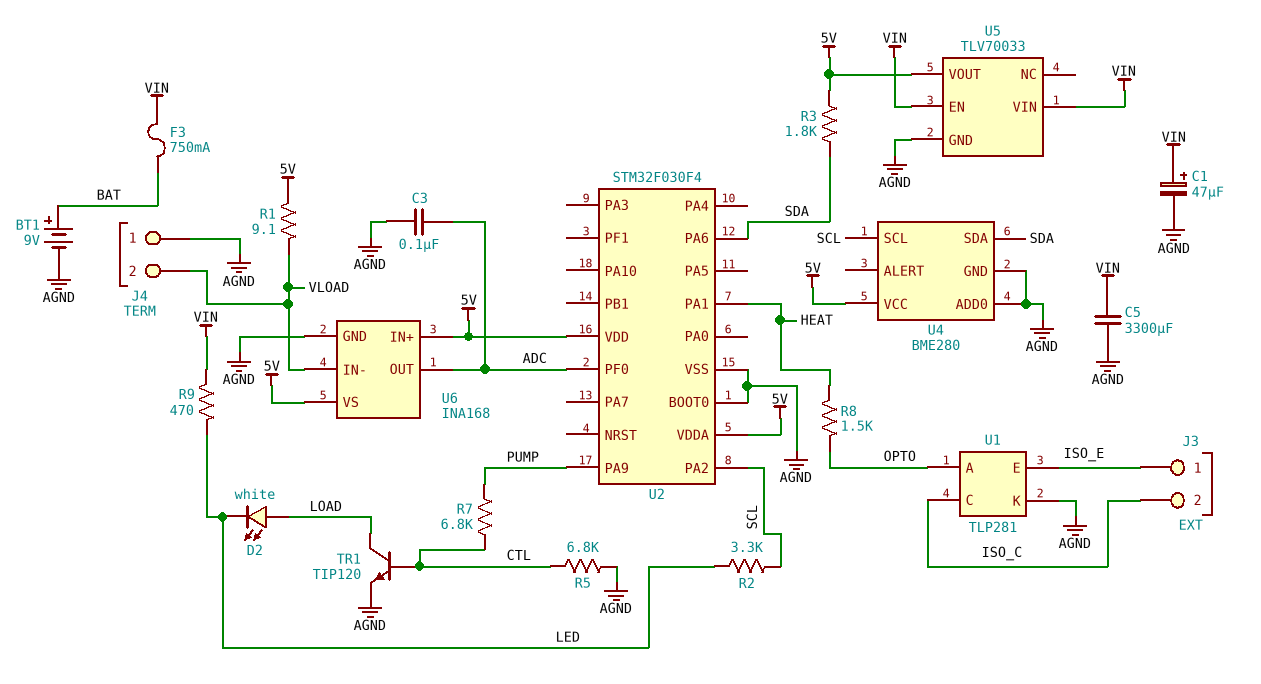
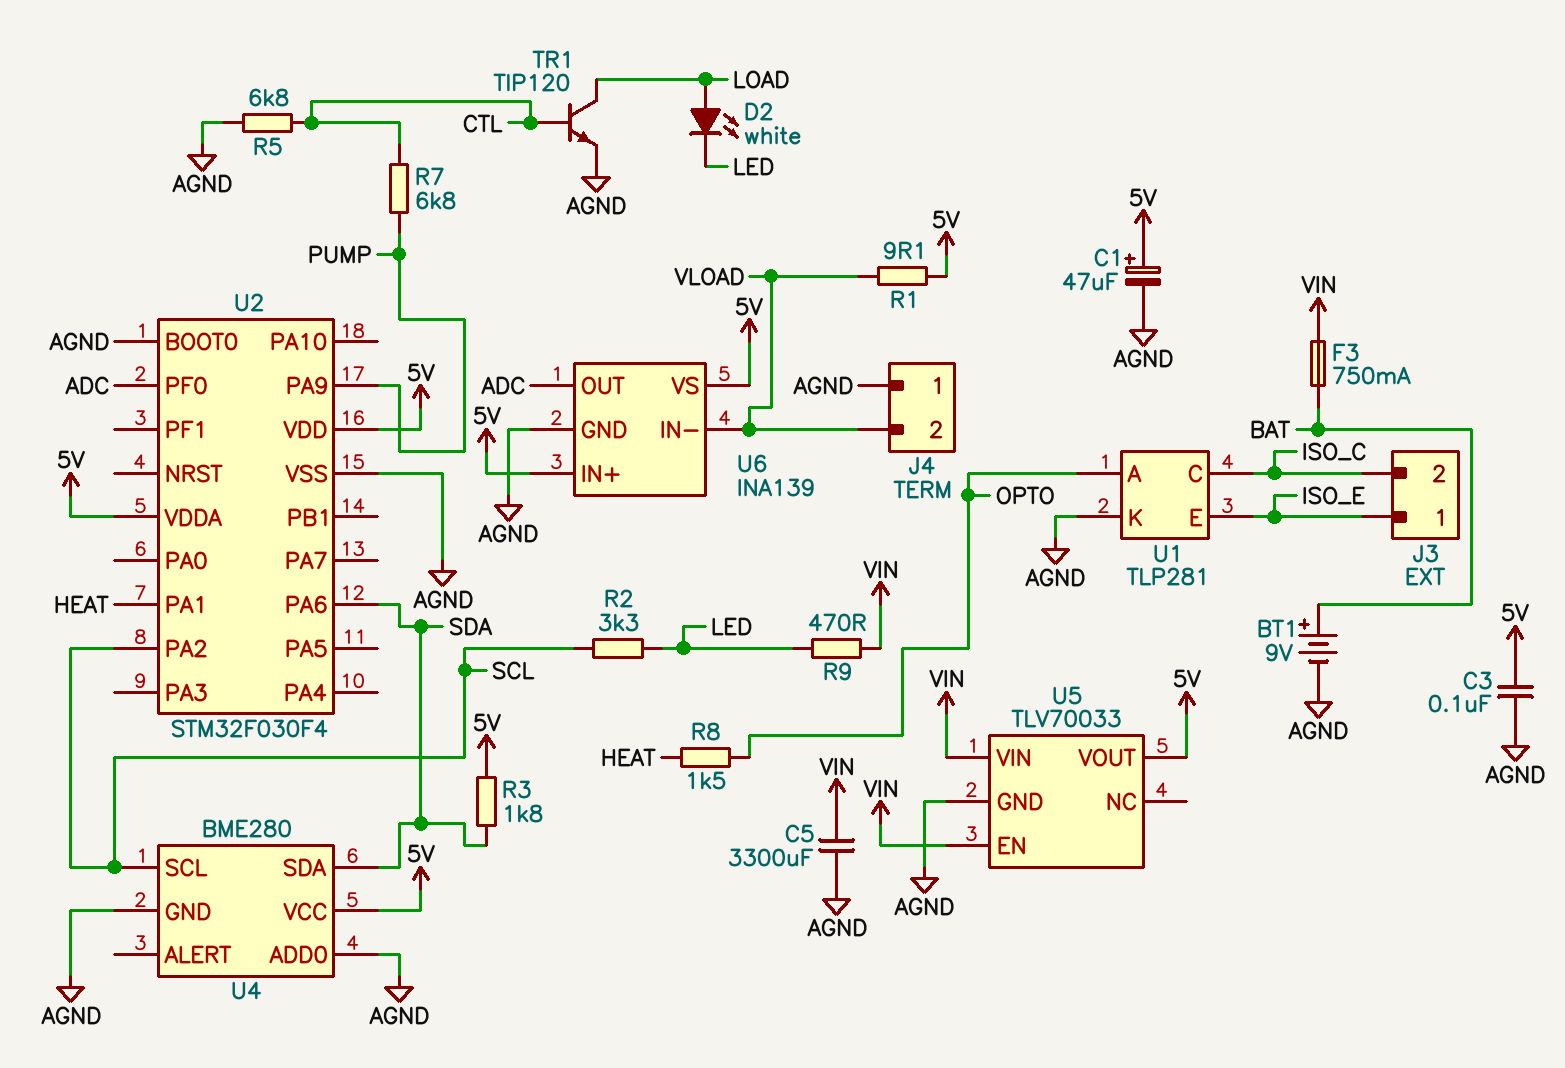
C1: 47uF (plus VIN, minus AGND) -> 47uF (plus 5V, minus AGND)
C3: 100nF (ADC, AGND) -> 100nF (5V, AGND)
U6: INA168 -> INA139

